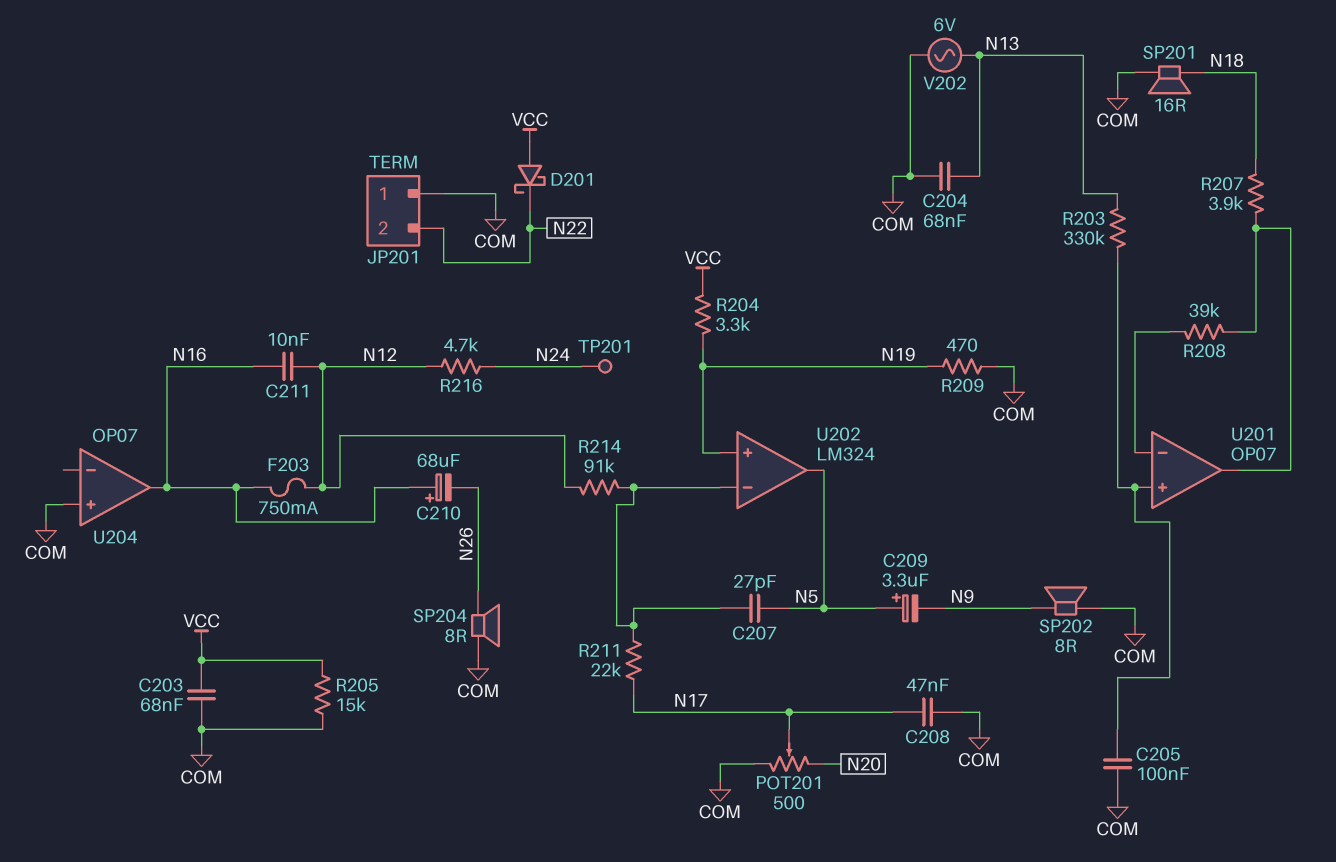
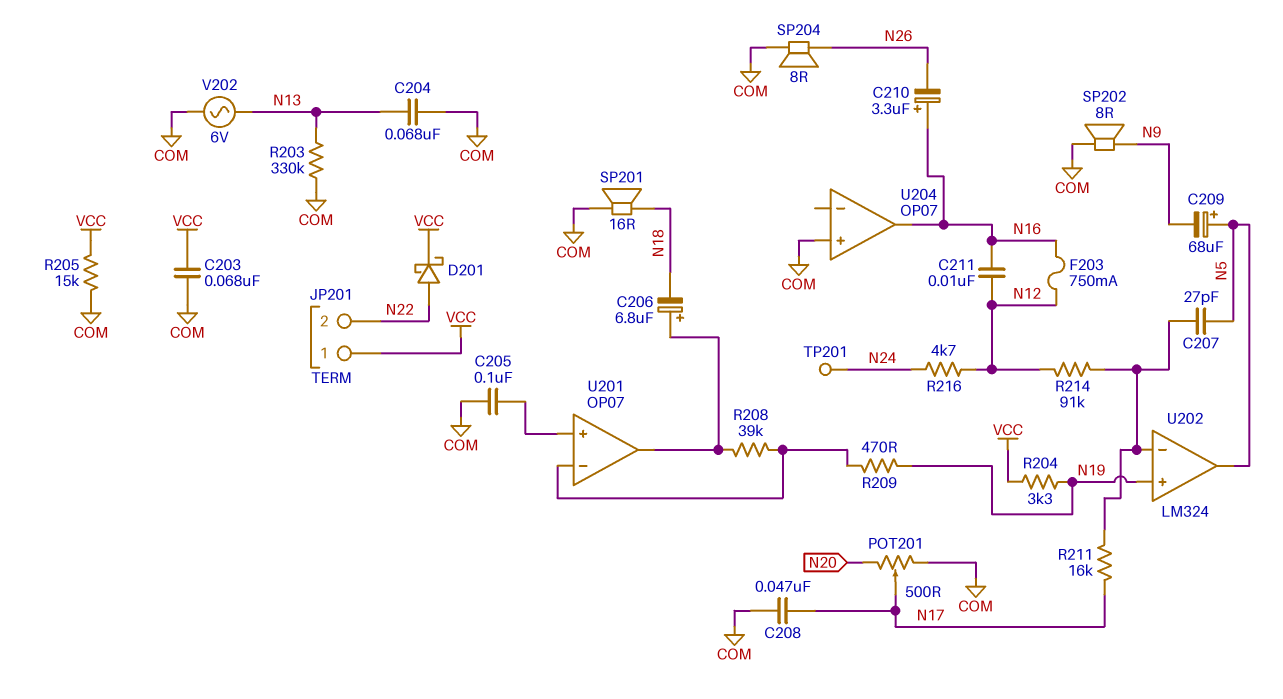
C206: none -> 6.8uF (plus U201/out, minus N18)
C209: 3.3uF (plus N5, minus N9) -> 68uF (plus N5, minus N9)
C210: 68uF (plus N16, minus N26) -> 3.3uF (plus N16, minus N26)
D201: schottky (A VCC, K N22) -> schottky (A N22, K VCC)
JP201 pin 1: COM -> VCC
R203: 330k (N13, U201/in+) -> 330k (COM, N13)
R207: 3.9k (N18, U201/out) -> none
R209: 470 (COM, N19) -> 470 (N19, U201/in-)
R211: 22k (N17, U202/in-) -> 16k (N17, U202/in-)

